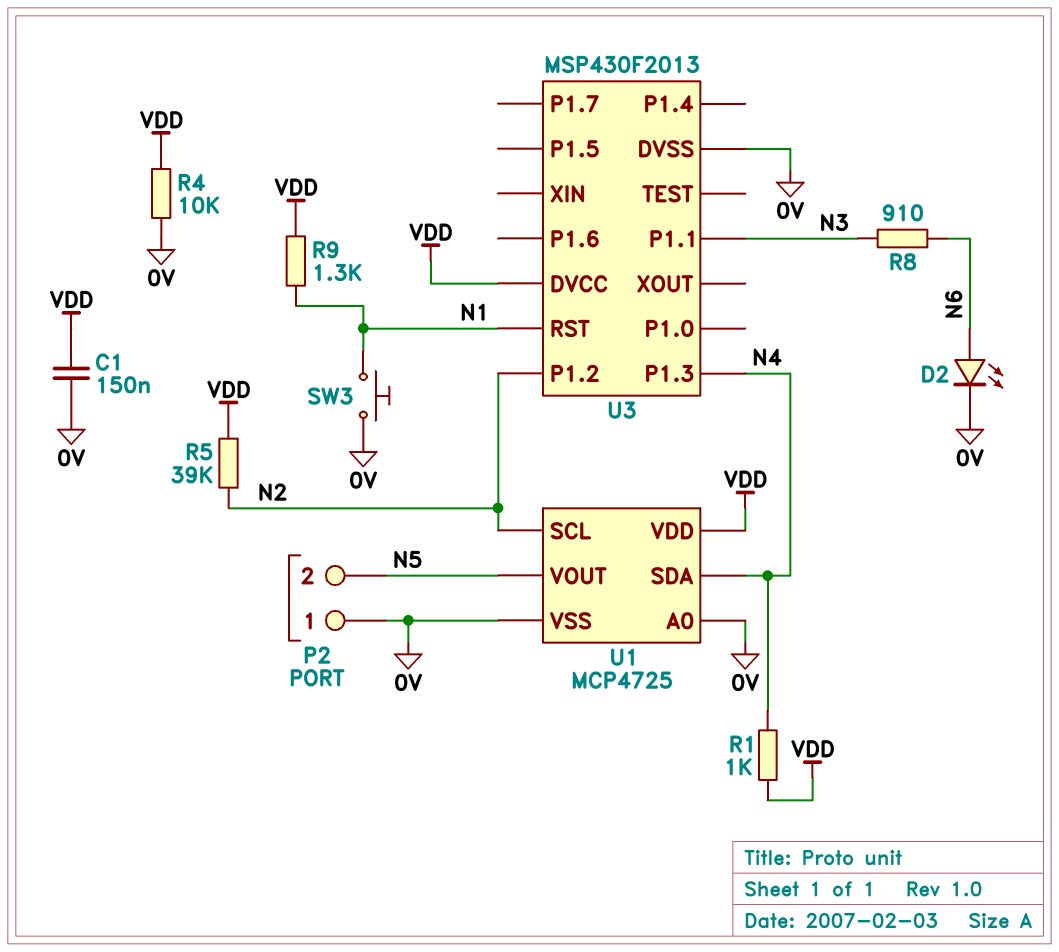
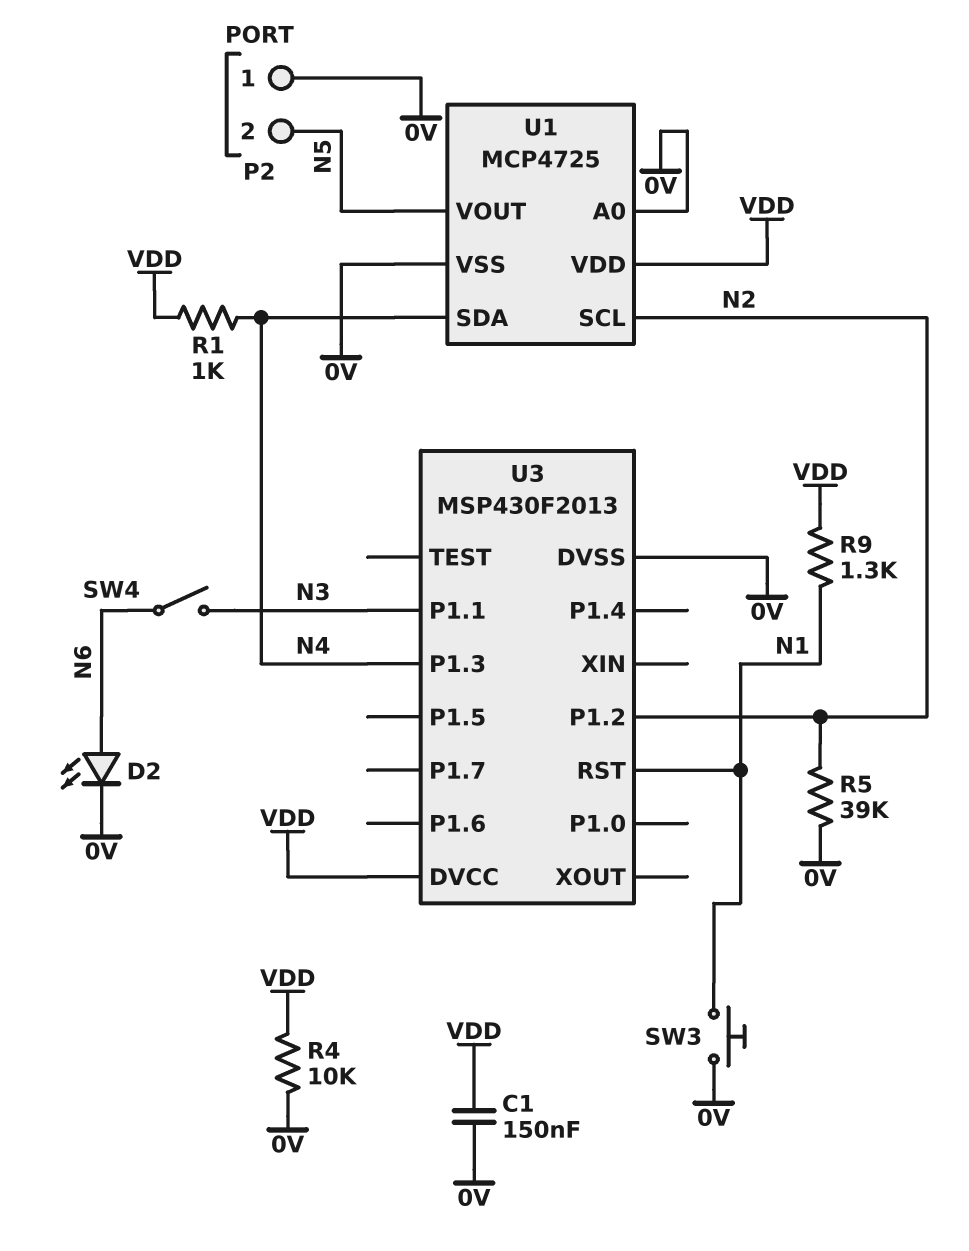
R5: 39k (N2, VDD) -> 39k (0V, N2)
R8: 910 (N3, N6) -> none
SW4: none -> switch (N3, N6)

